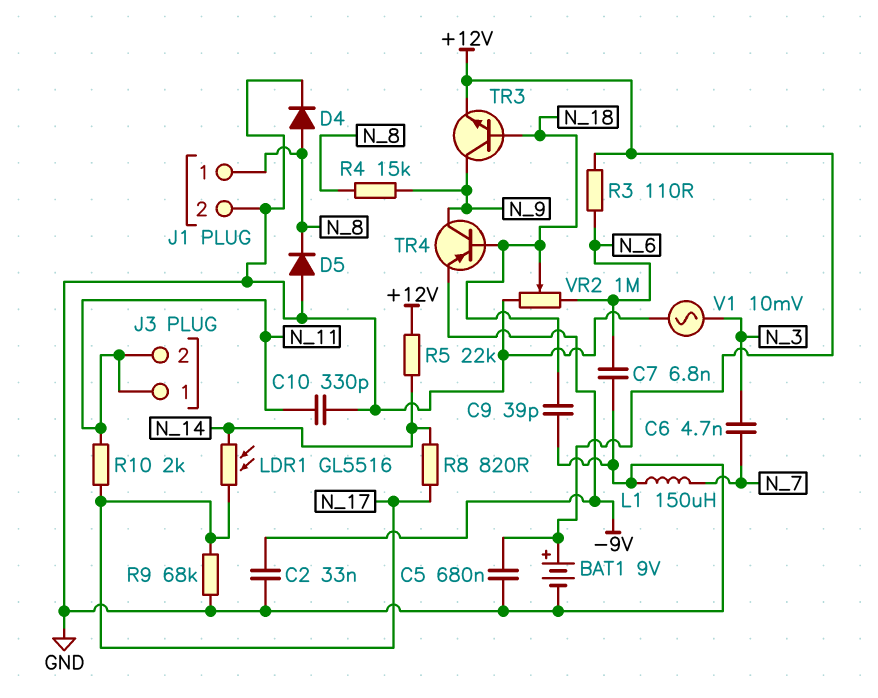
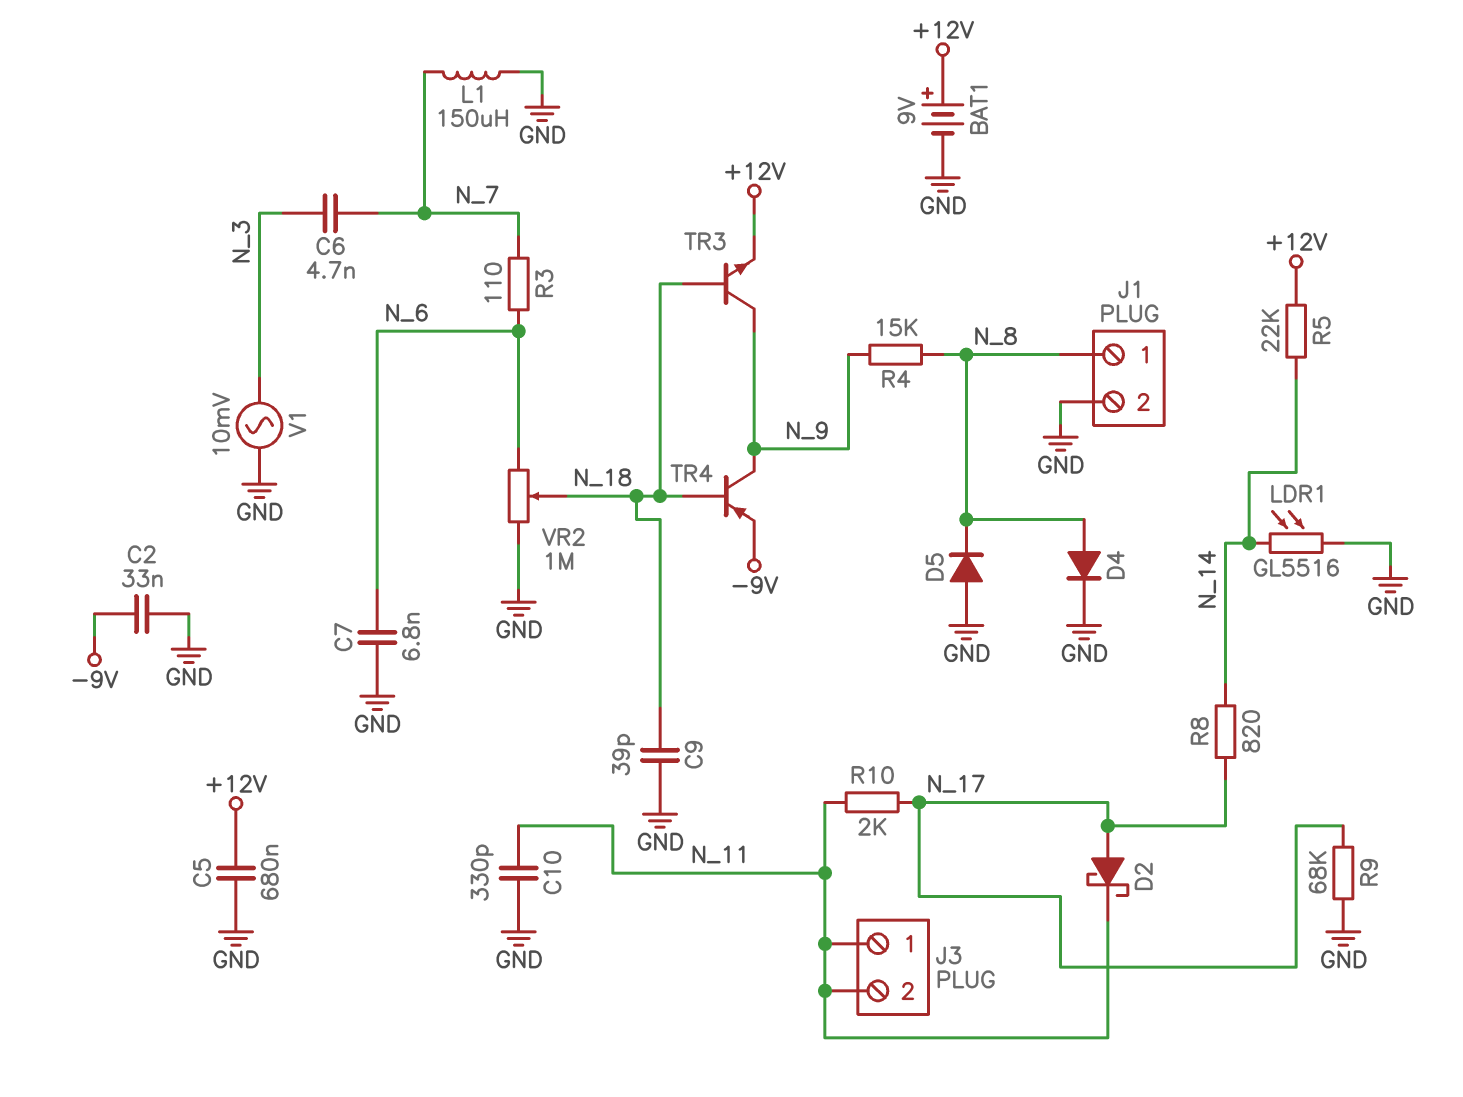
D2: none -> schottky (A N_17, K N_11)
LDR1: GL5516 (N_14, N_17) -> GL5516 (GND, N_14)
R3: 110 (+12V, N_6) -> 110 (N_6, N_7)

